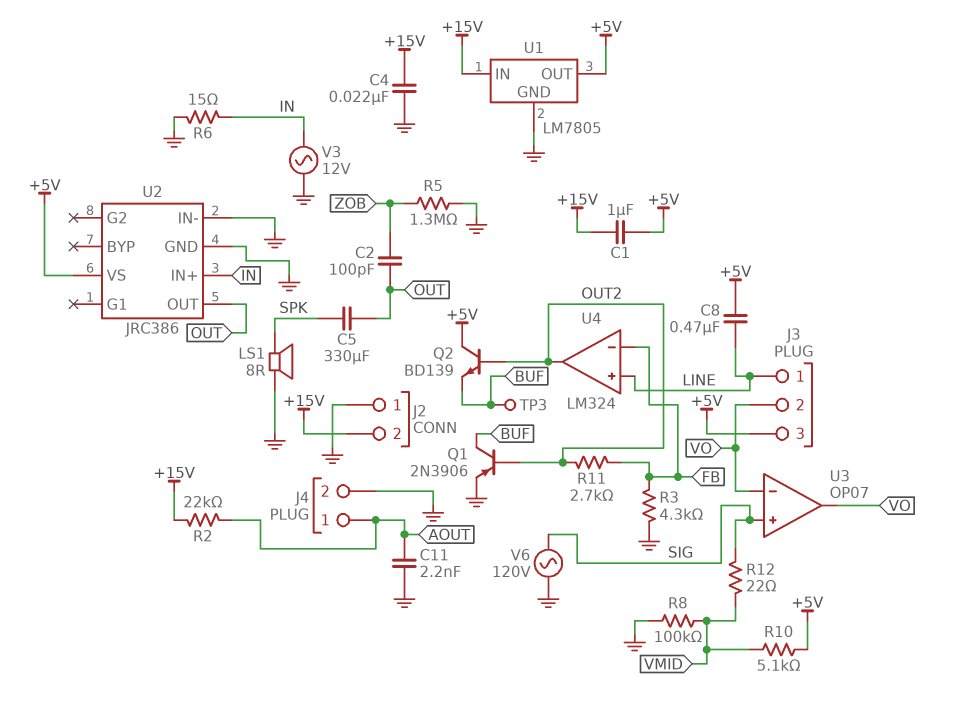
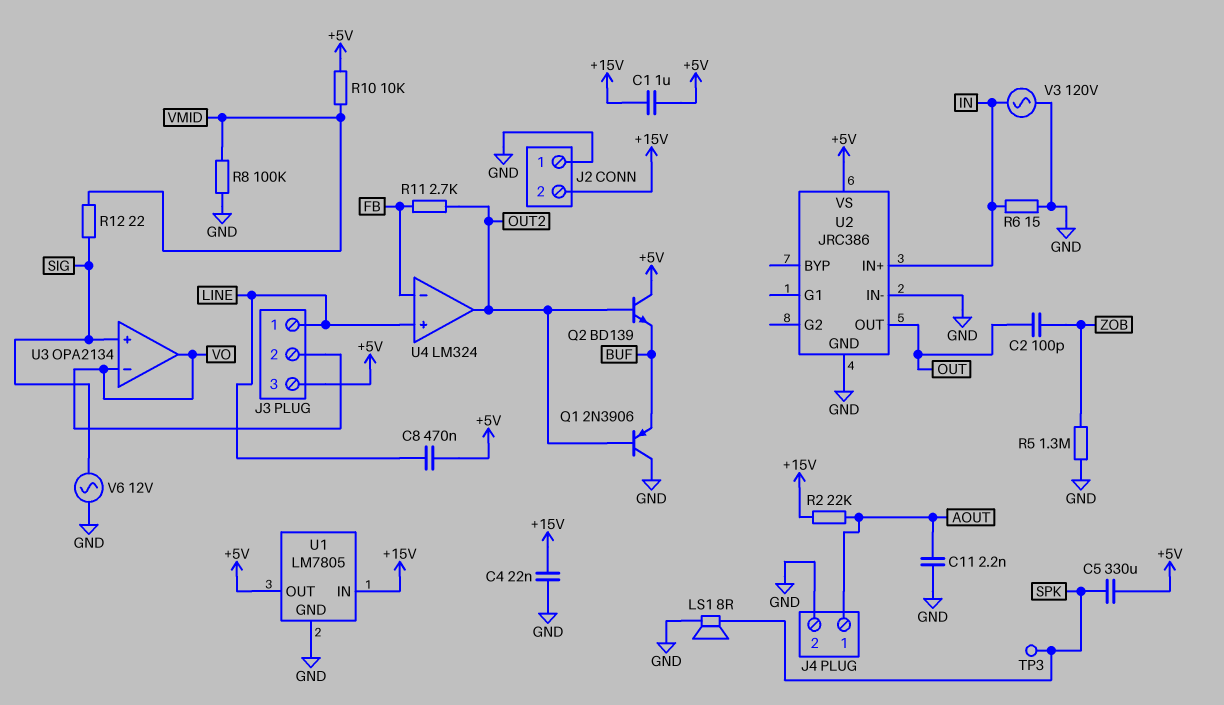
C5: 330uF (OUT, SPK) -> 330uF (+5V, SPK)
Q1: PNP 2N3906 (B OUT2, C BUF, E GND) -> PNP 2N3906 (B OUT2, C GND, E BUF)
R3: 4.3k (FB, GND) -> none
R10: 5.1k (+5V, VMID) -> 10k (+5V, VMID)
TP3: test point (BUF) -> test point (SPK)
U3: OP07 -> OPA2134
V3: AC 12V (GND, IN) -> AC 120V (GND, IN)
V6: AC 120V (GND, SIG) -> AC 12V (GND, SIG)

